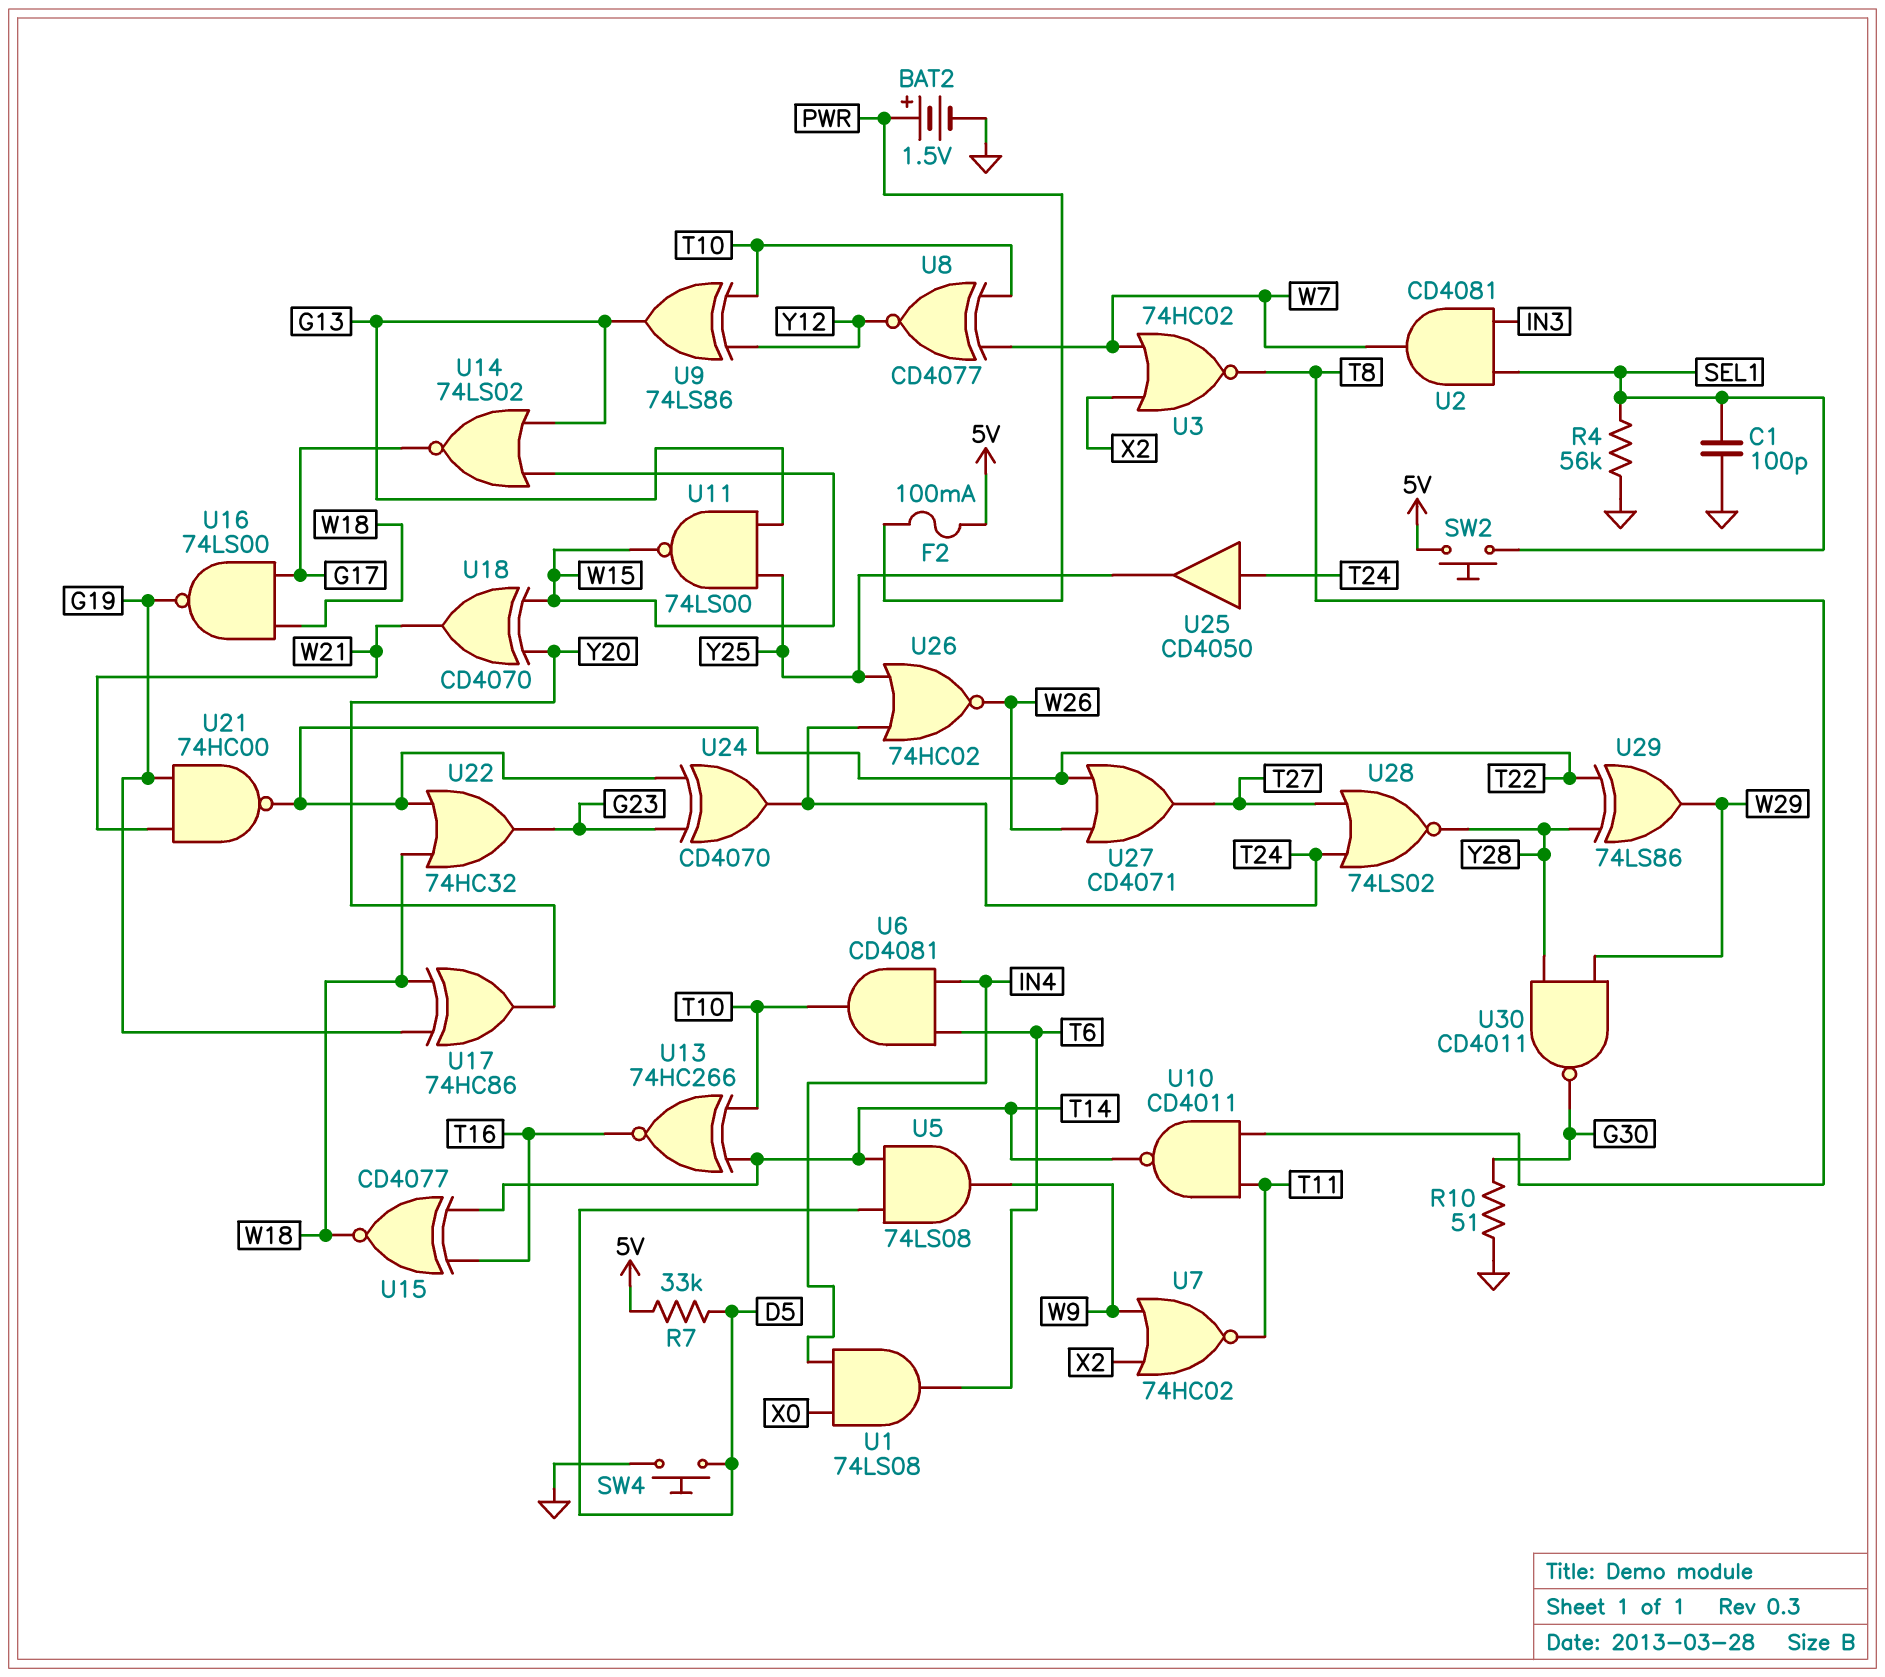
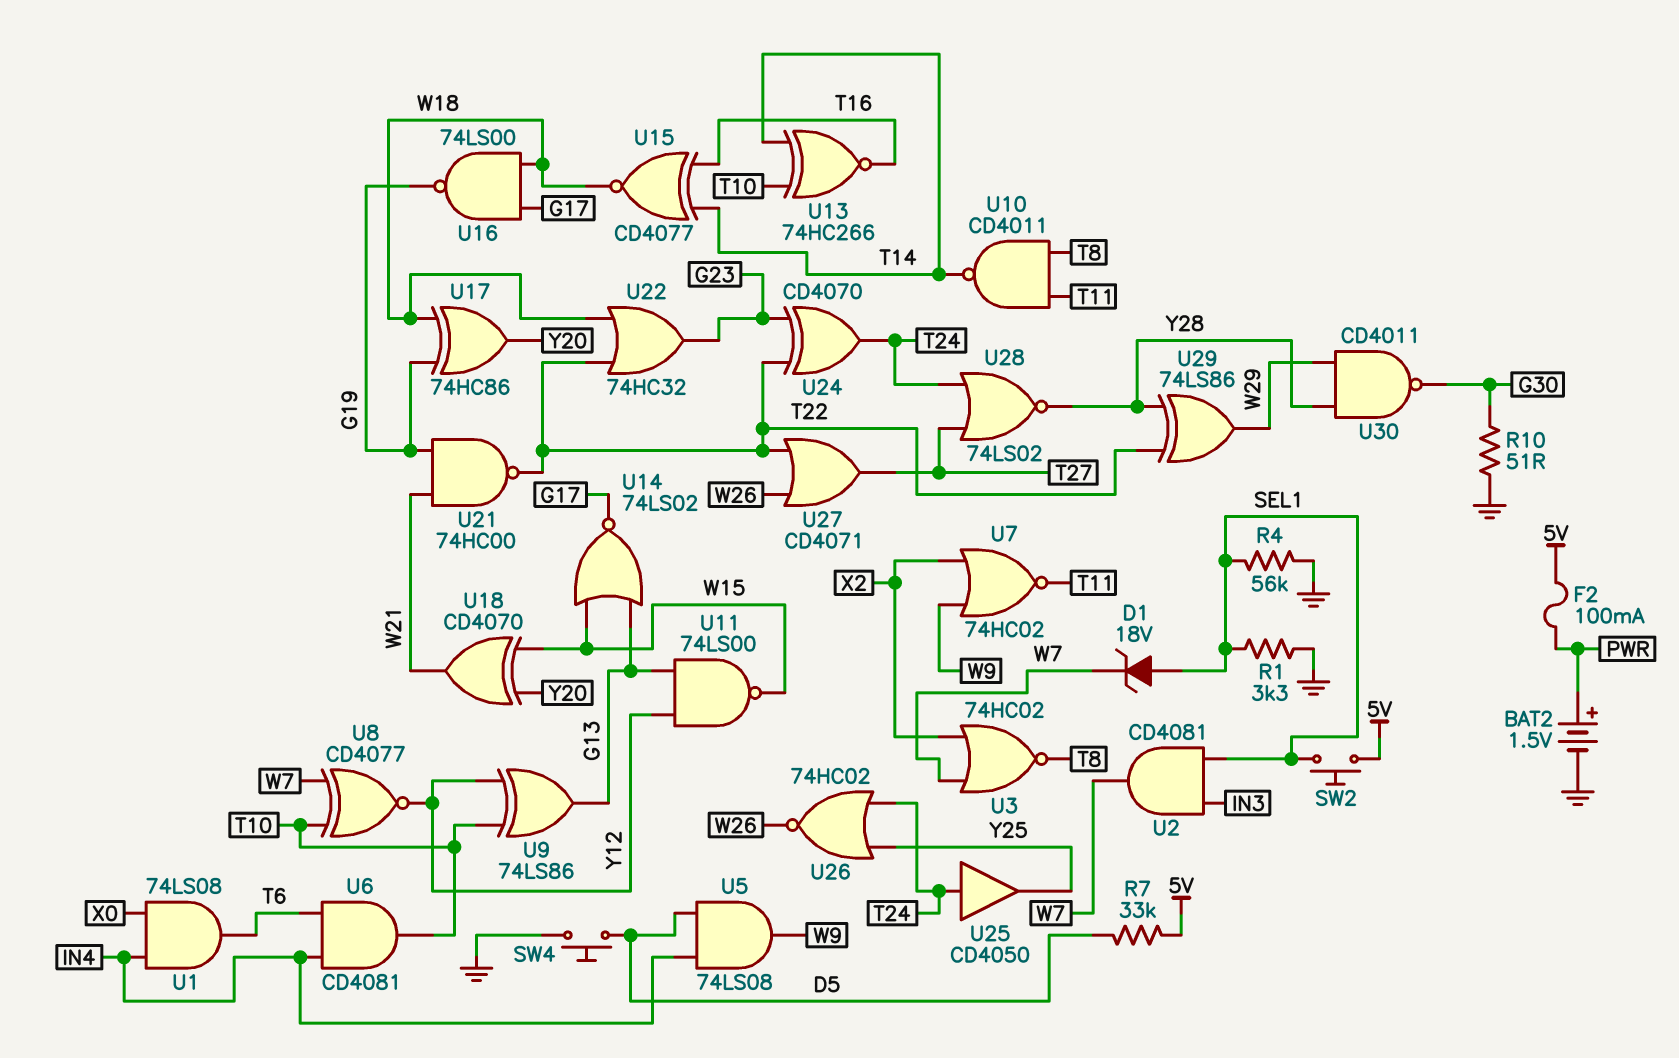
C1: 100pF (GND, SEL1) -> none
D1: none -> zener 18V (A SEL1, K W7)
R1: none -> 3.3k (GND, SEL1)
U5: AND 74LS08 (in D5, in T14, out W9) -> AND 74LS08 (in D5, in IN4, out W9)
U11: NAND 74LS00 (in G13, in Y25, out W15) -> NAND 74LS00 (in G13, in Y12, out W15)

